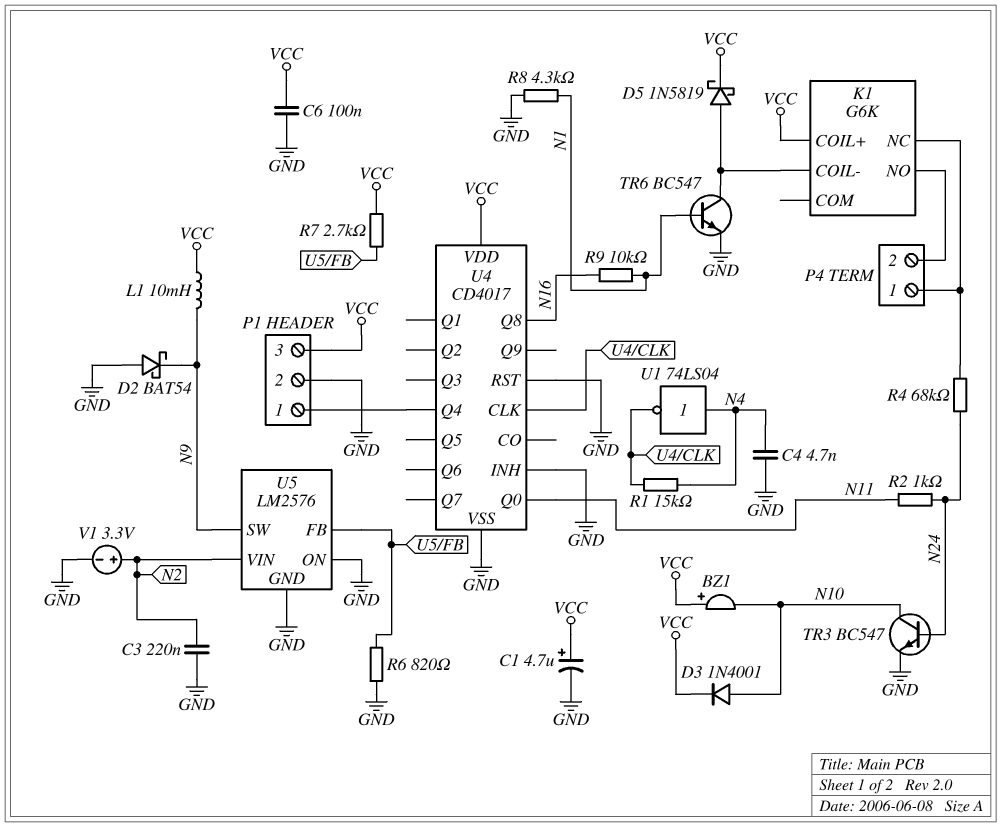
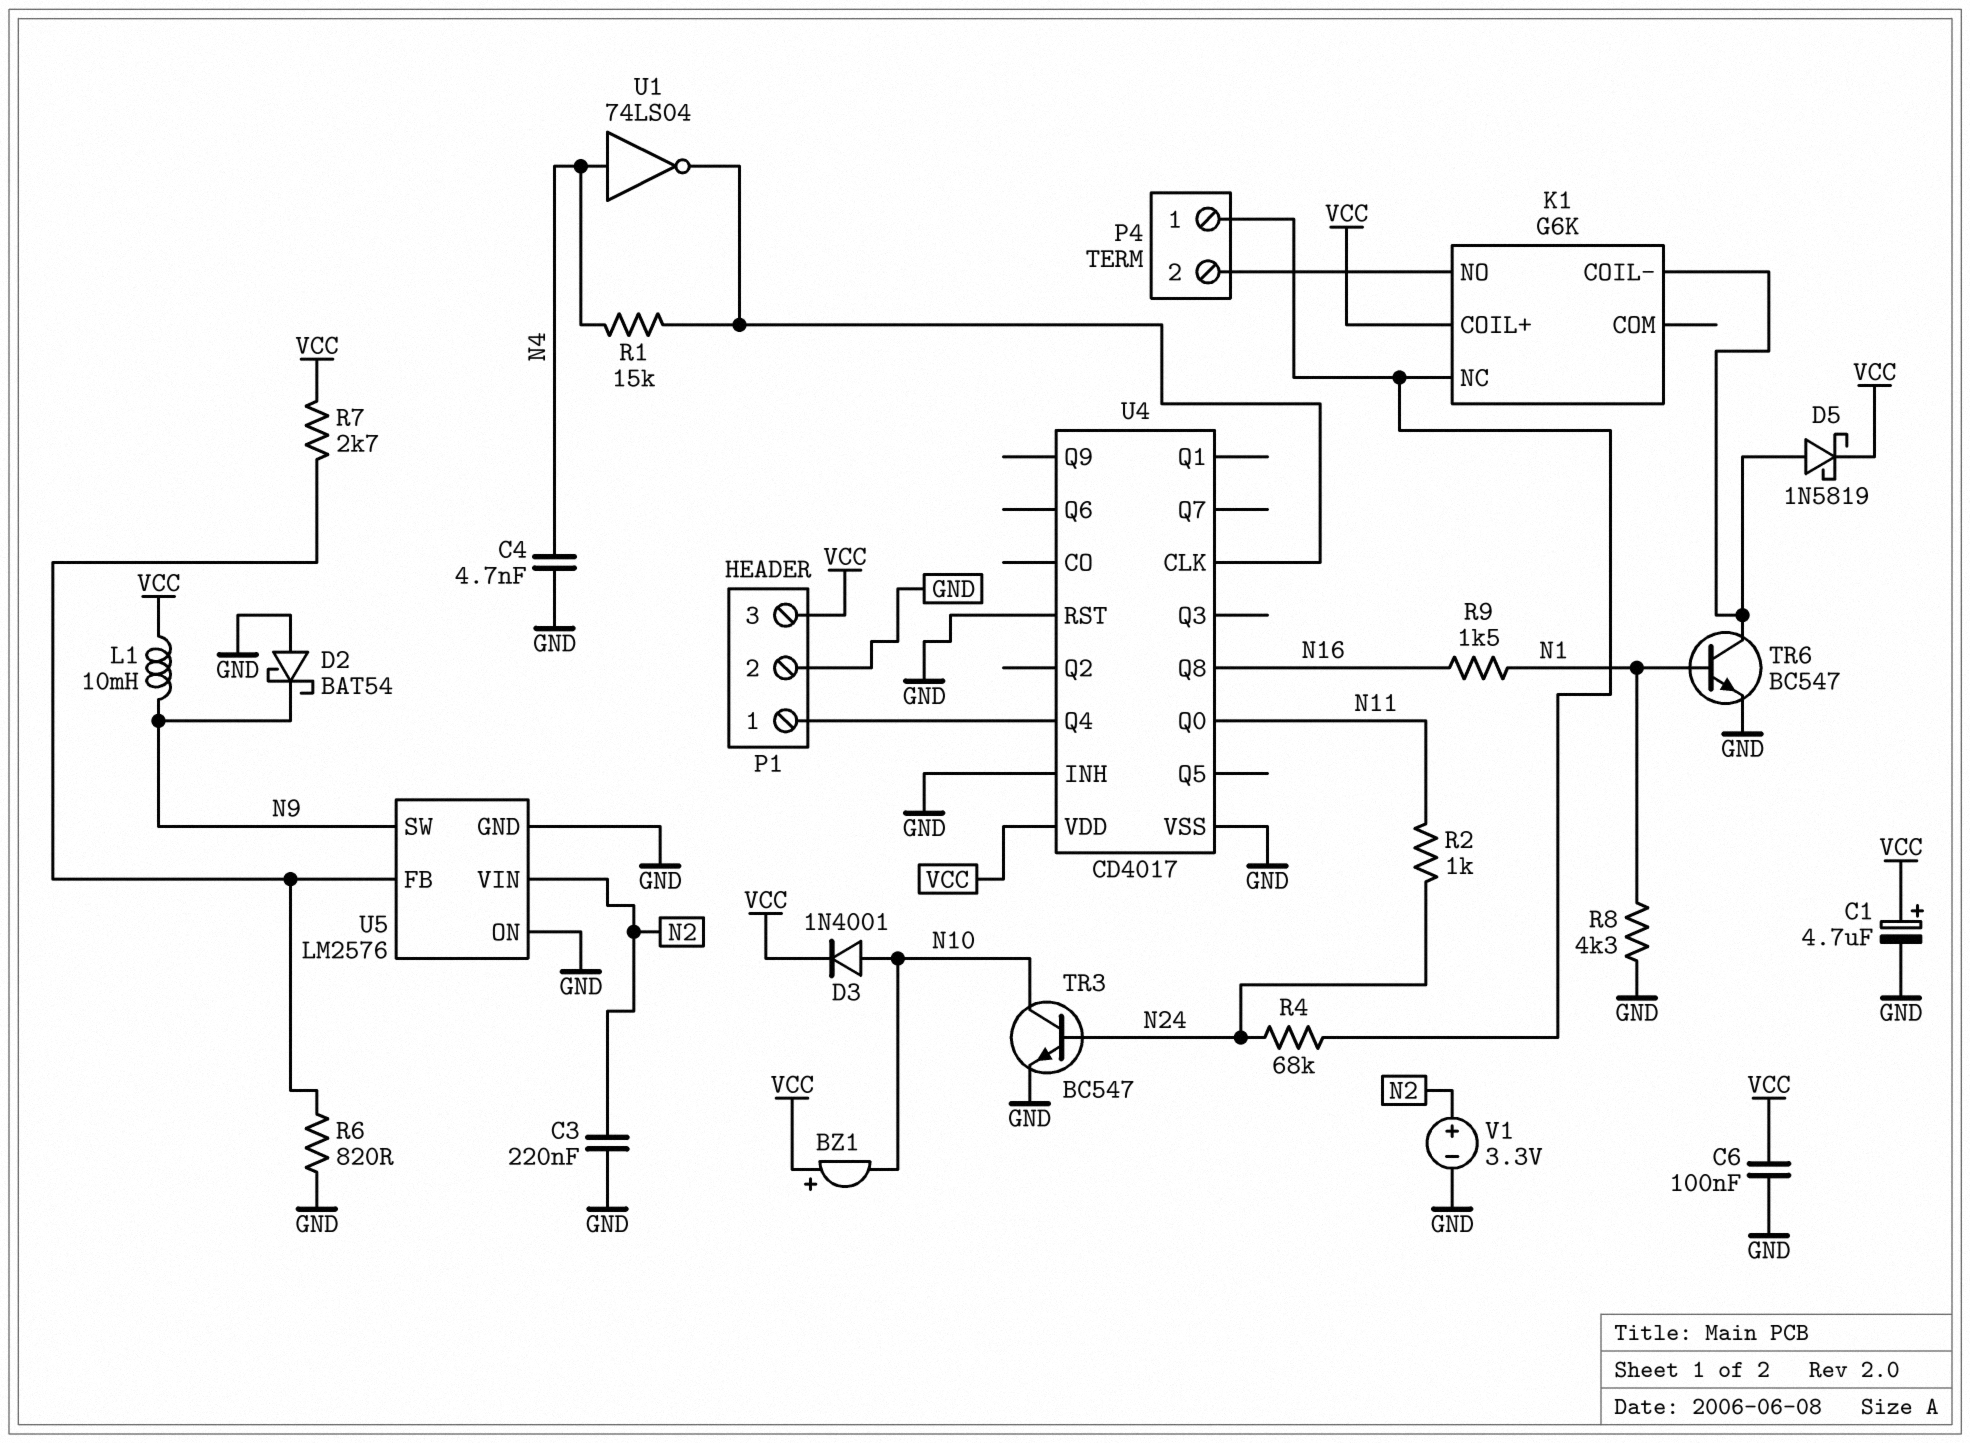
R9: 10k (N1, N16) -> 1.5k (N1, N16)

